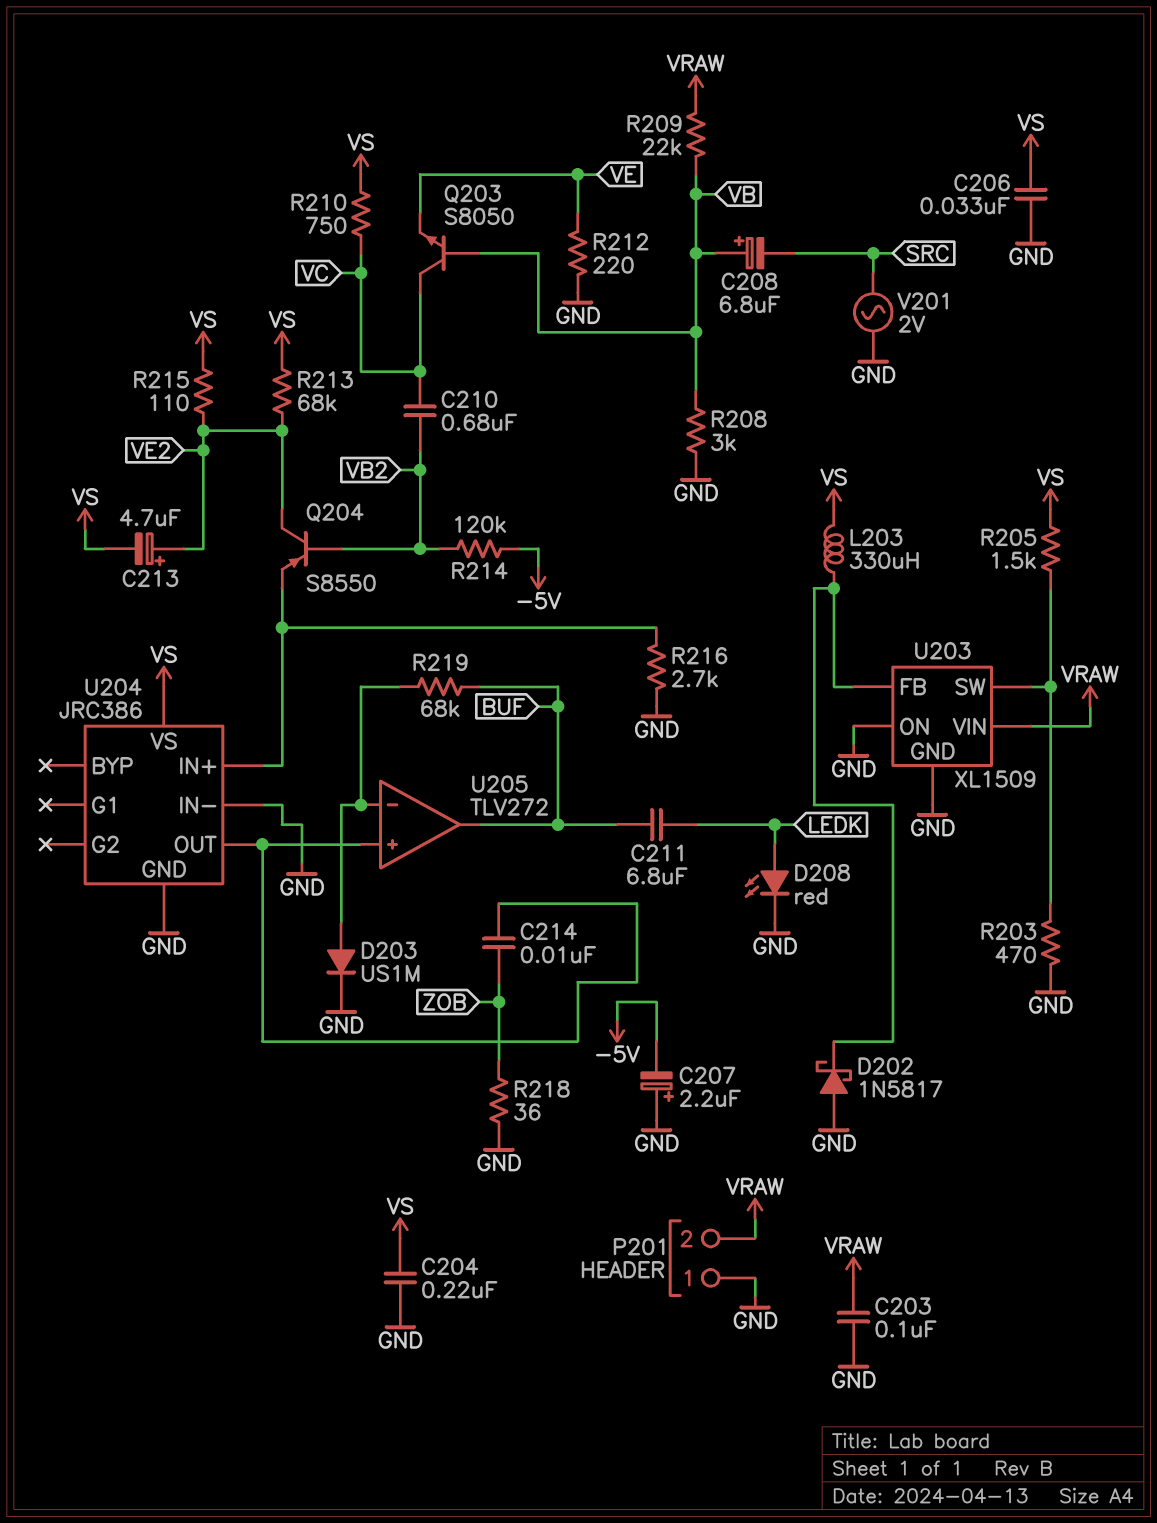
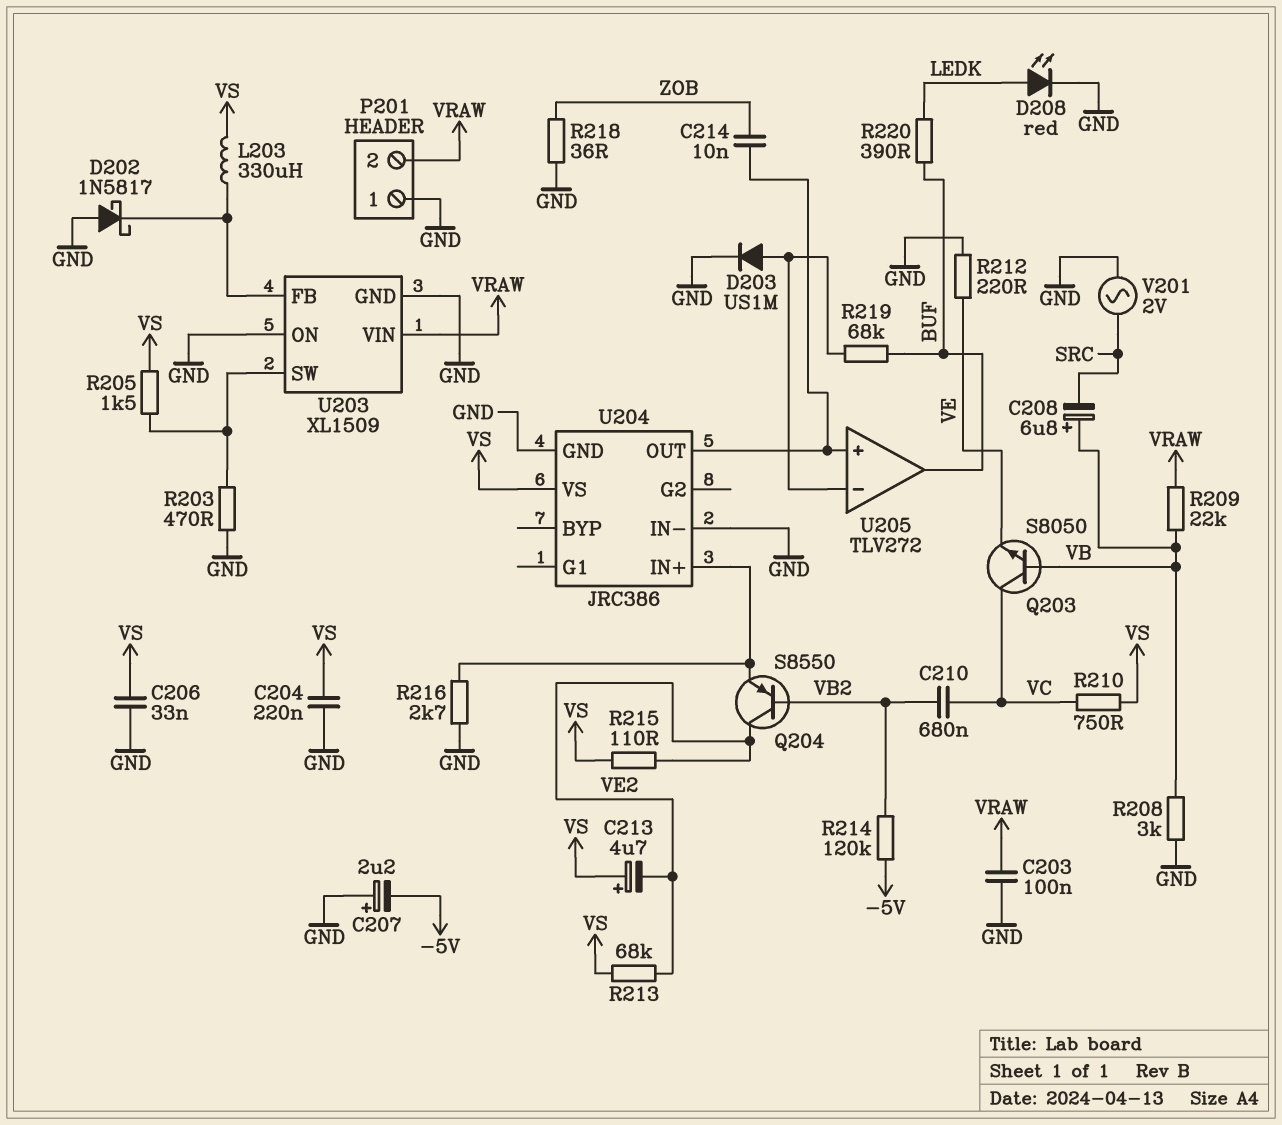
C211: 6.8uF (BUF, LEDK) -> none
C213: 4.7uF (plus VE2, minus VS) -> 4.7uF (plus VS, minus VE2)
R220: none -> 390 (BUF, LEDK)

